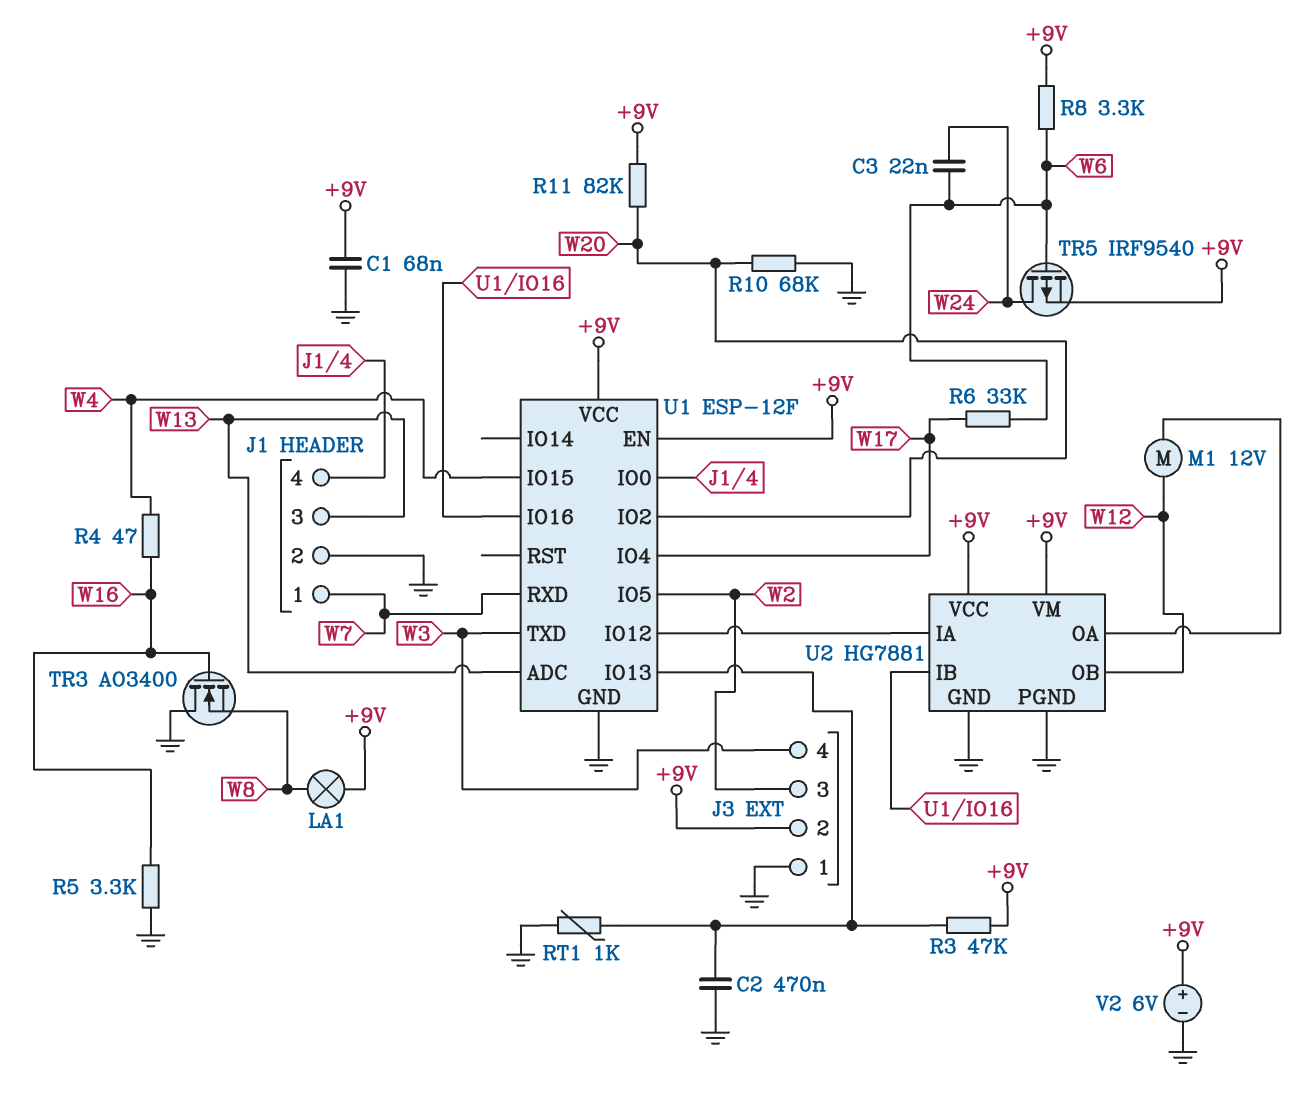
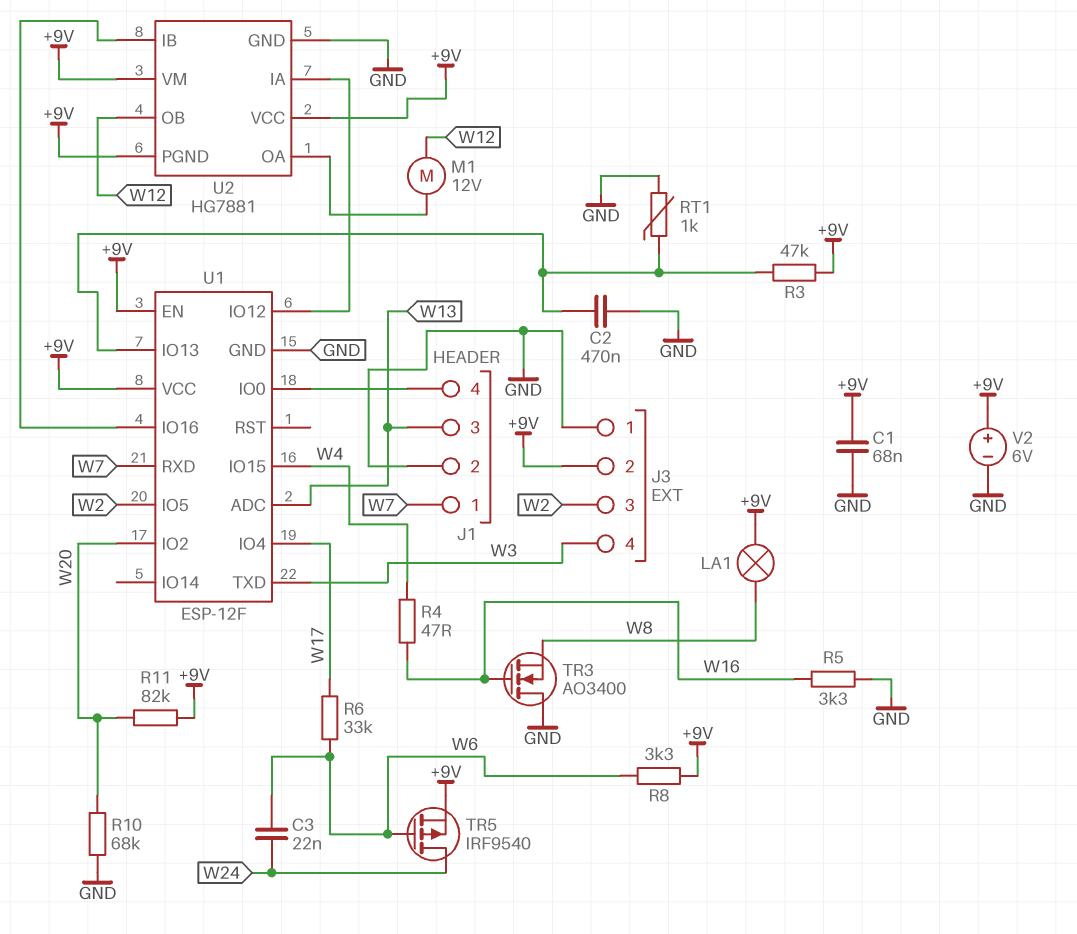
U2 pin PGND: GND -> +9V

